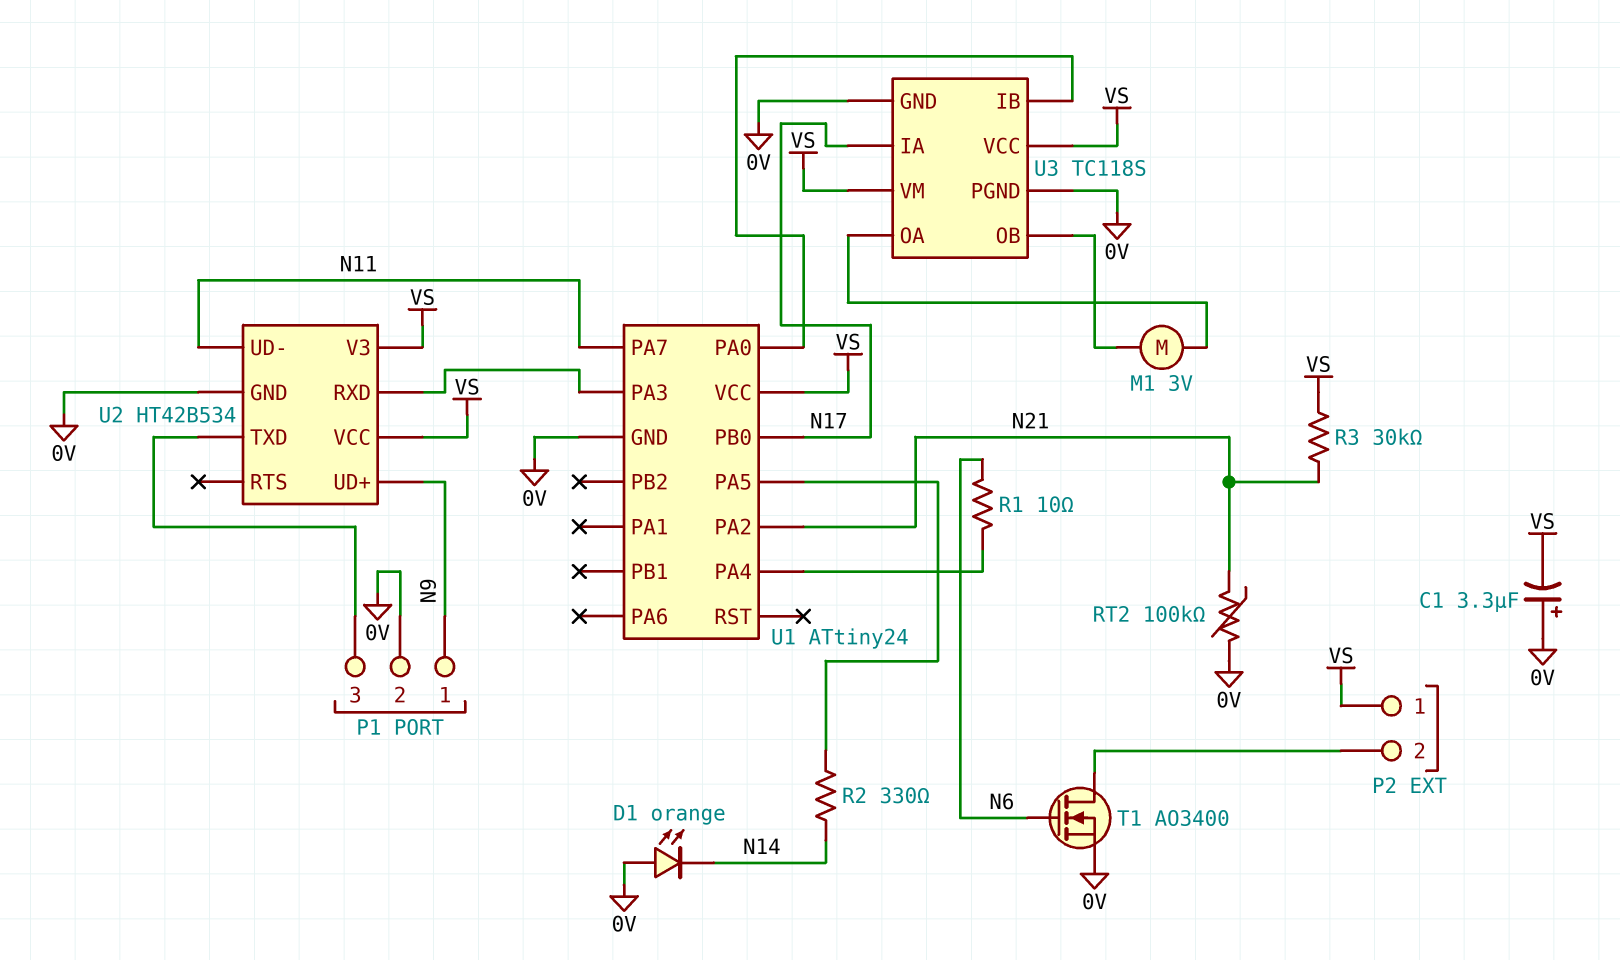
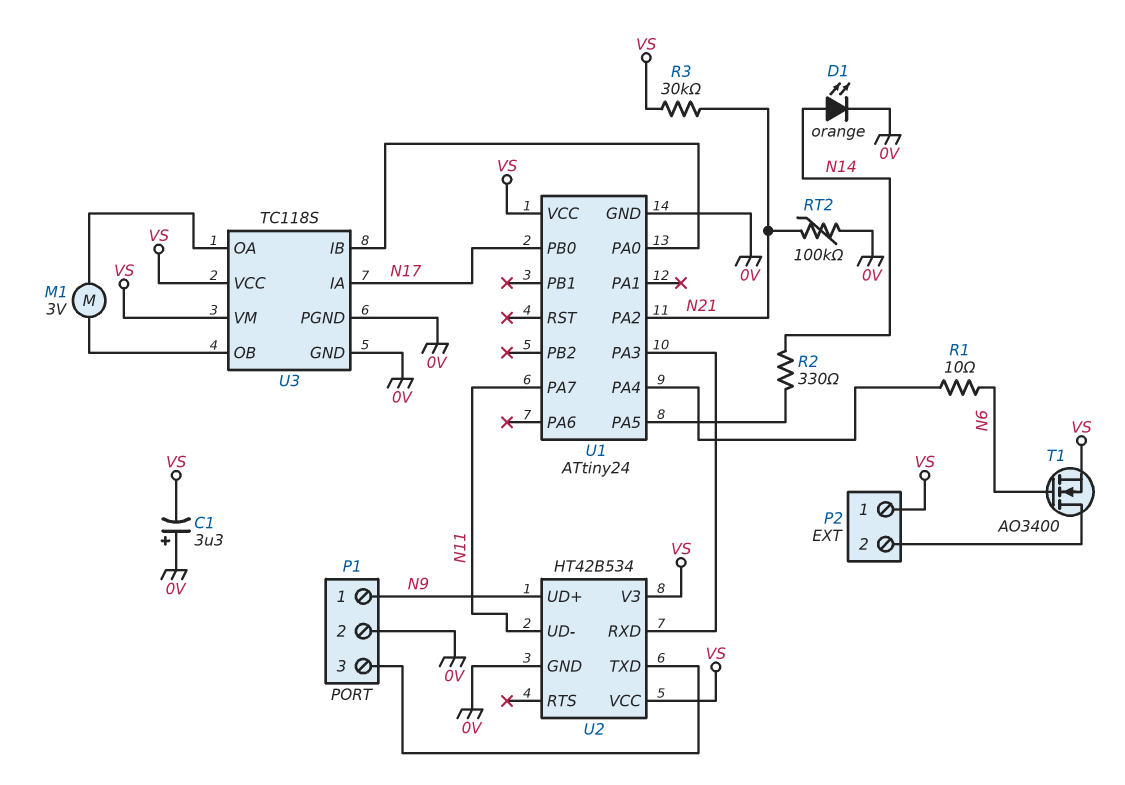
D1: LED orange (A 0V, K N14) -> LED orange (A N14, K 0V)
T1: NMOS AO3400 (G N6, D P2/2, S 0V) -> NMOS AO3400 (G N6, D P2/2, S VS)

